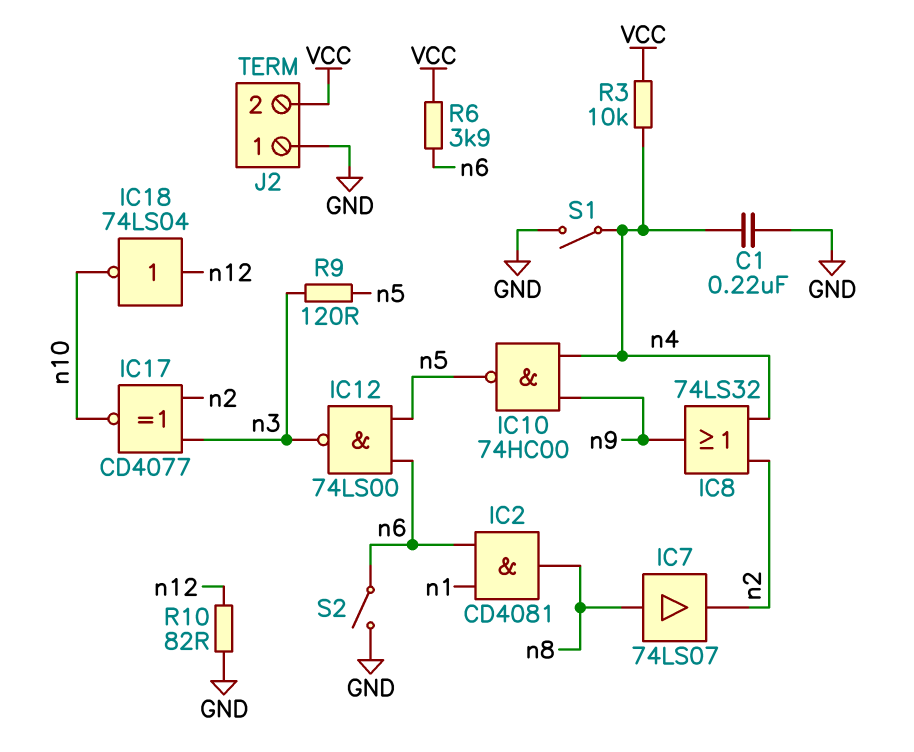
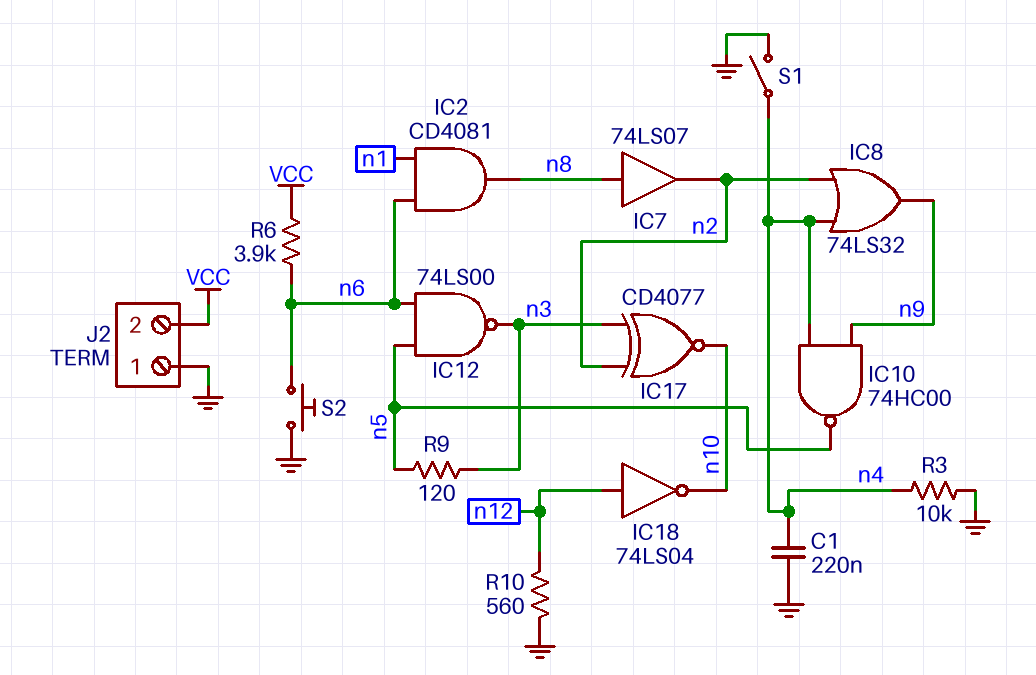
R3: 10k (VCC, n4) -> 10k (GND, n4)
R10: 82 (GND, n12) -> 560 (GND, n12)
S2: switch (GND, n6) -> button (GND, n6)

